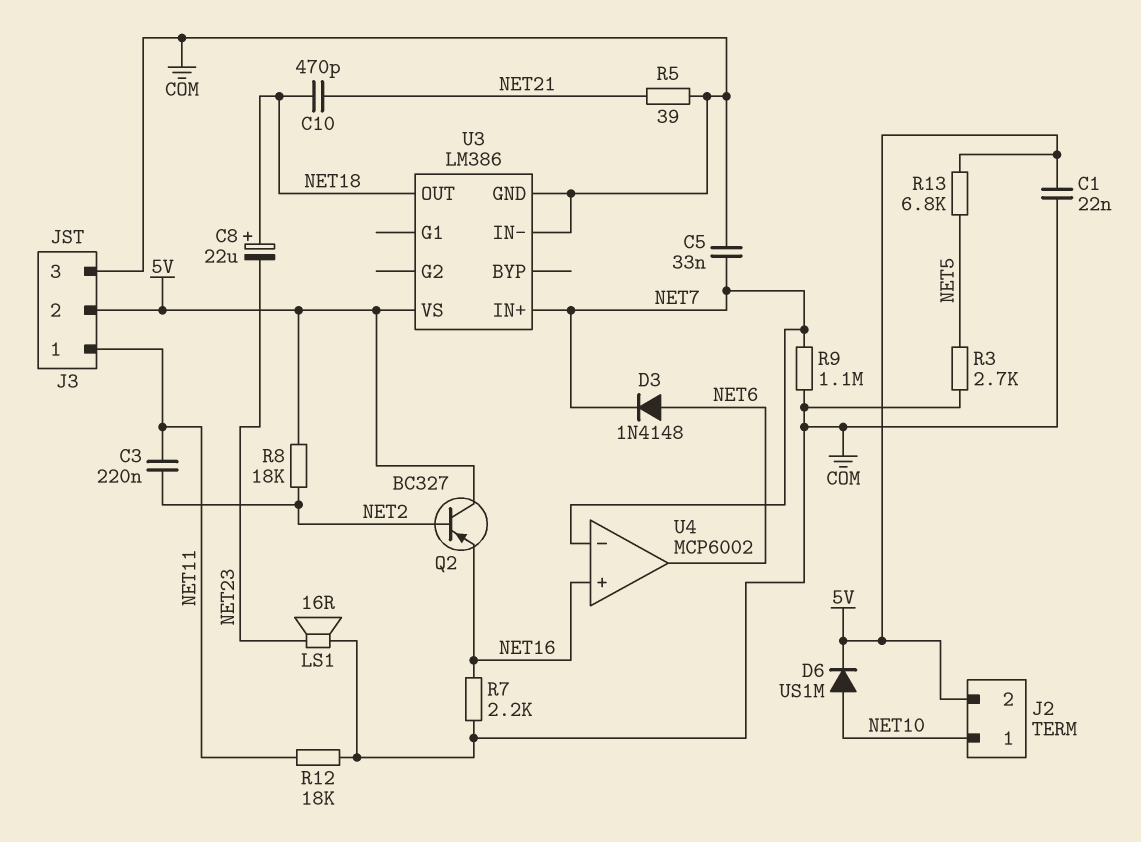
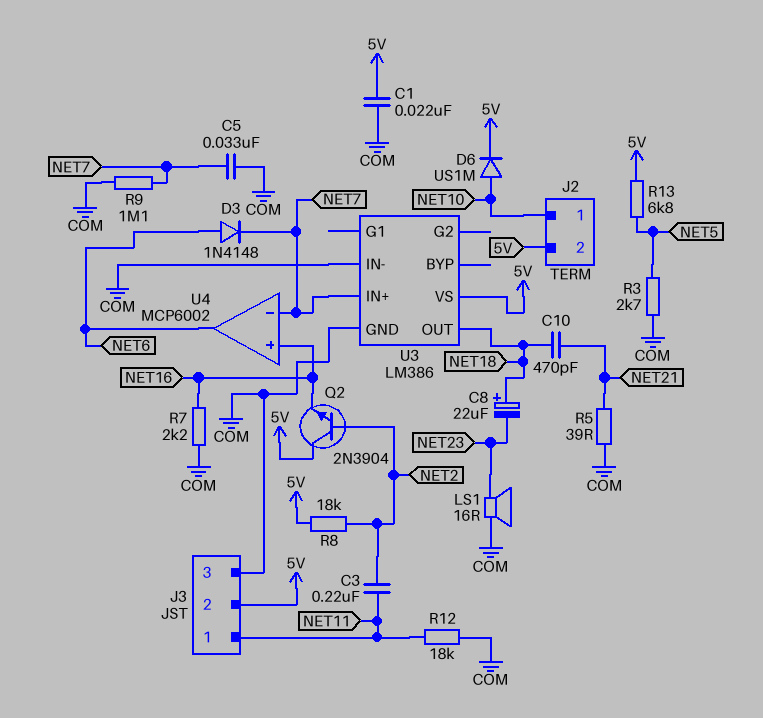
Q2: PNP BC327 (B NET2, C 5V, E NET16) -> NPN 2N3904 (B NET2, C 5V, E NET16)

